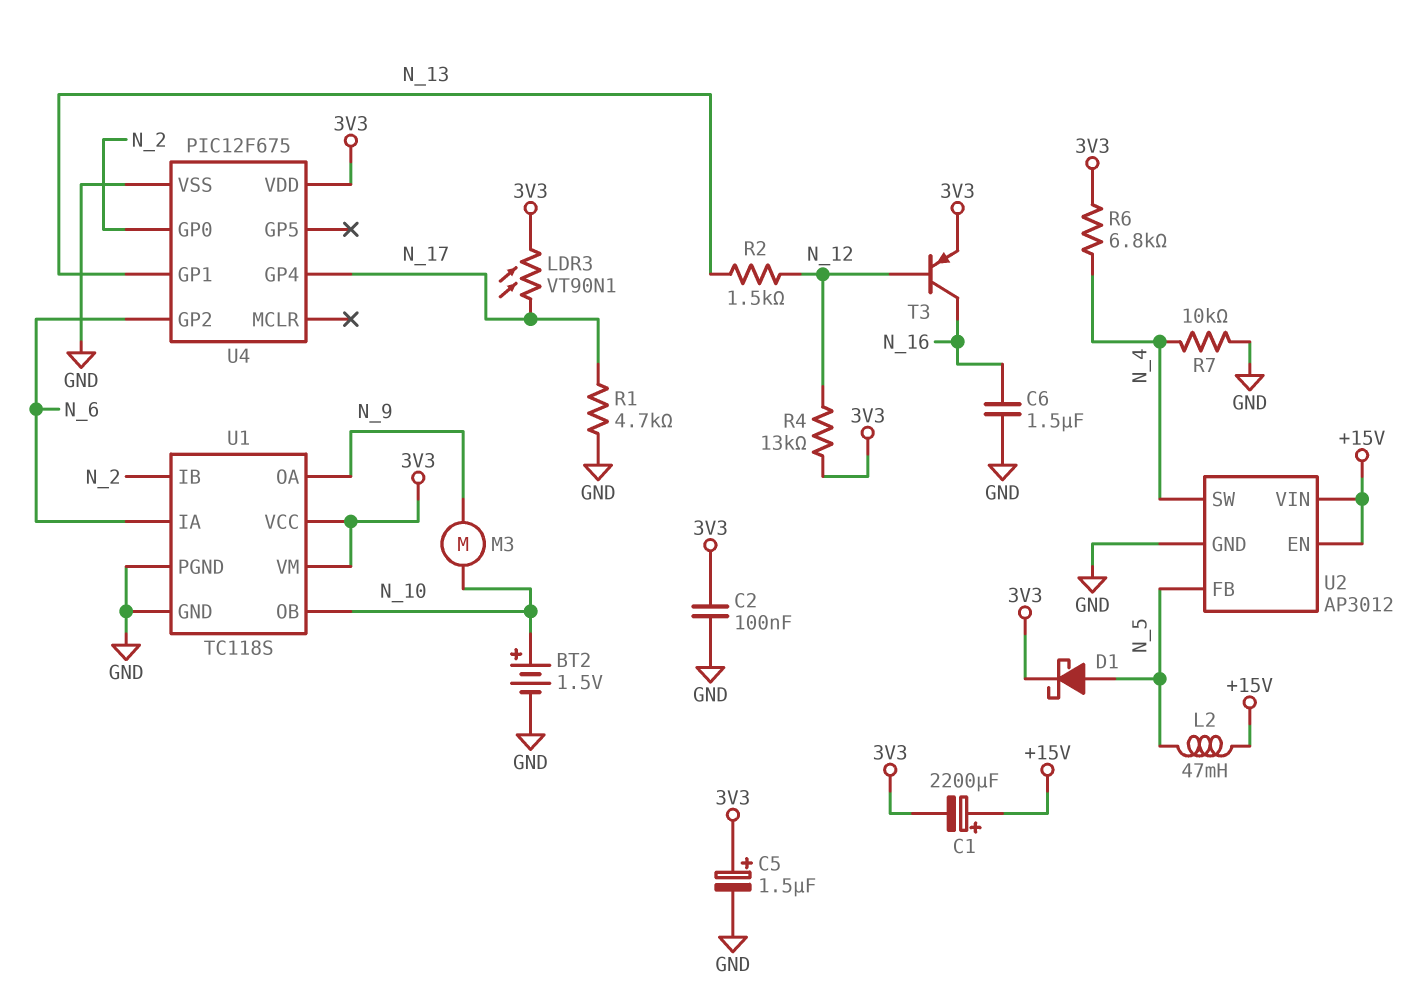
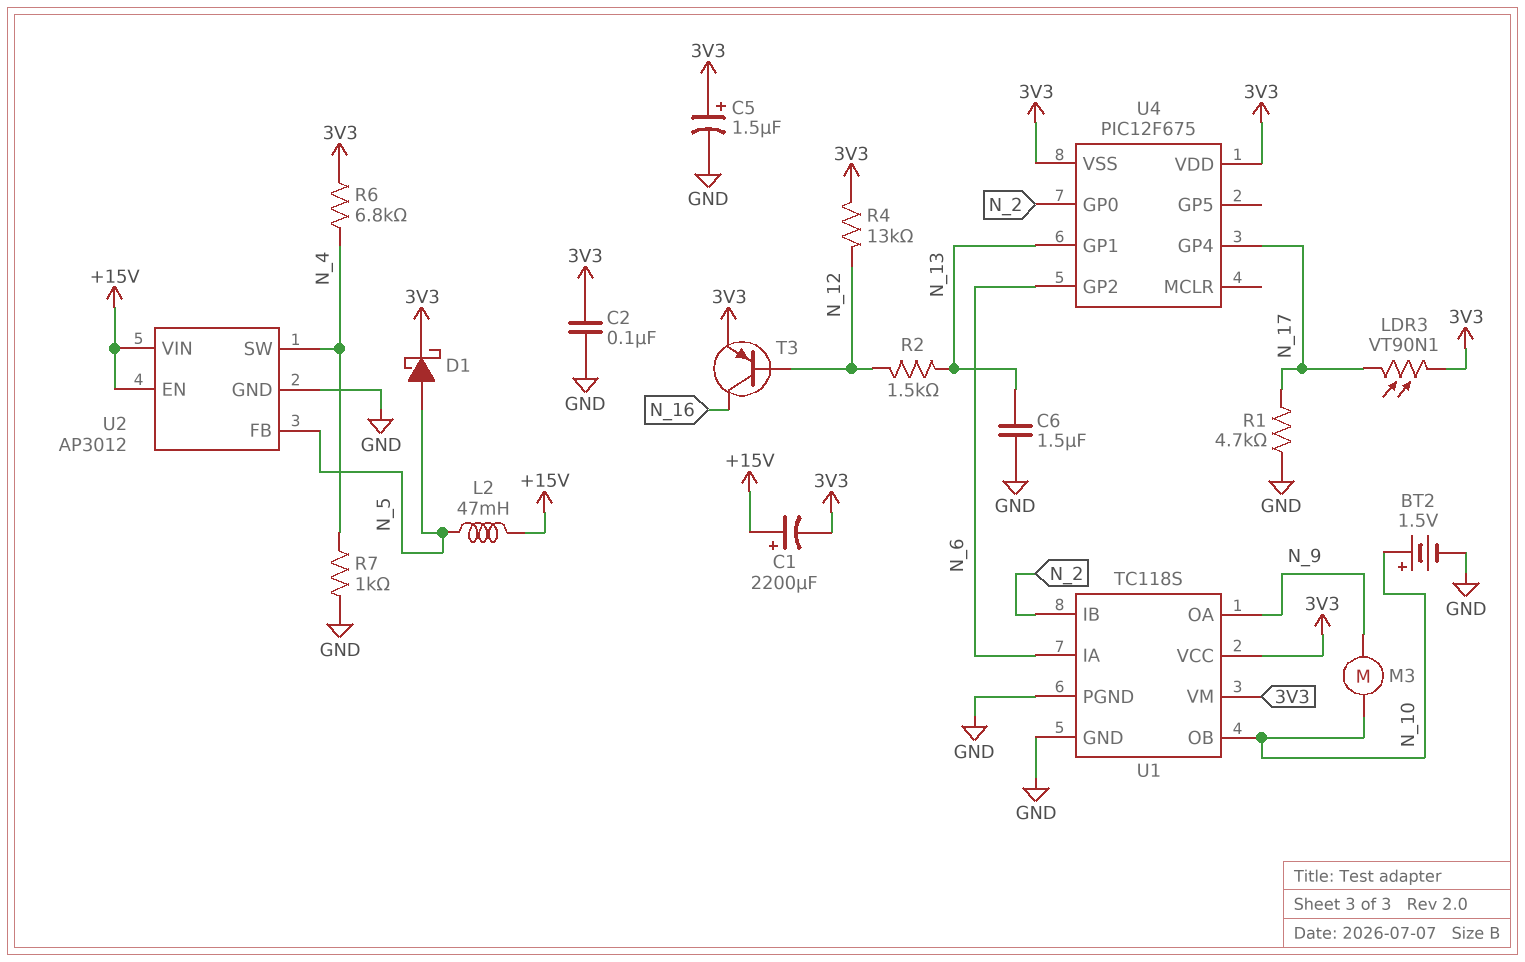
C6: 1.5uF (GND, N_16) -> 1.5uF (GND, N_13)
R7: 10k (GND, N_4) -> 1k (GND, N_4)
U4 pin VSS: GND -> 3V3

